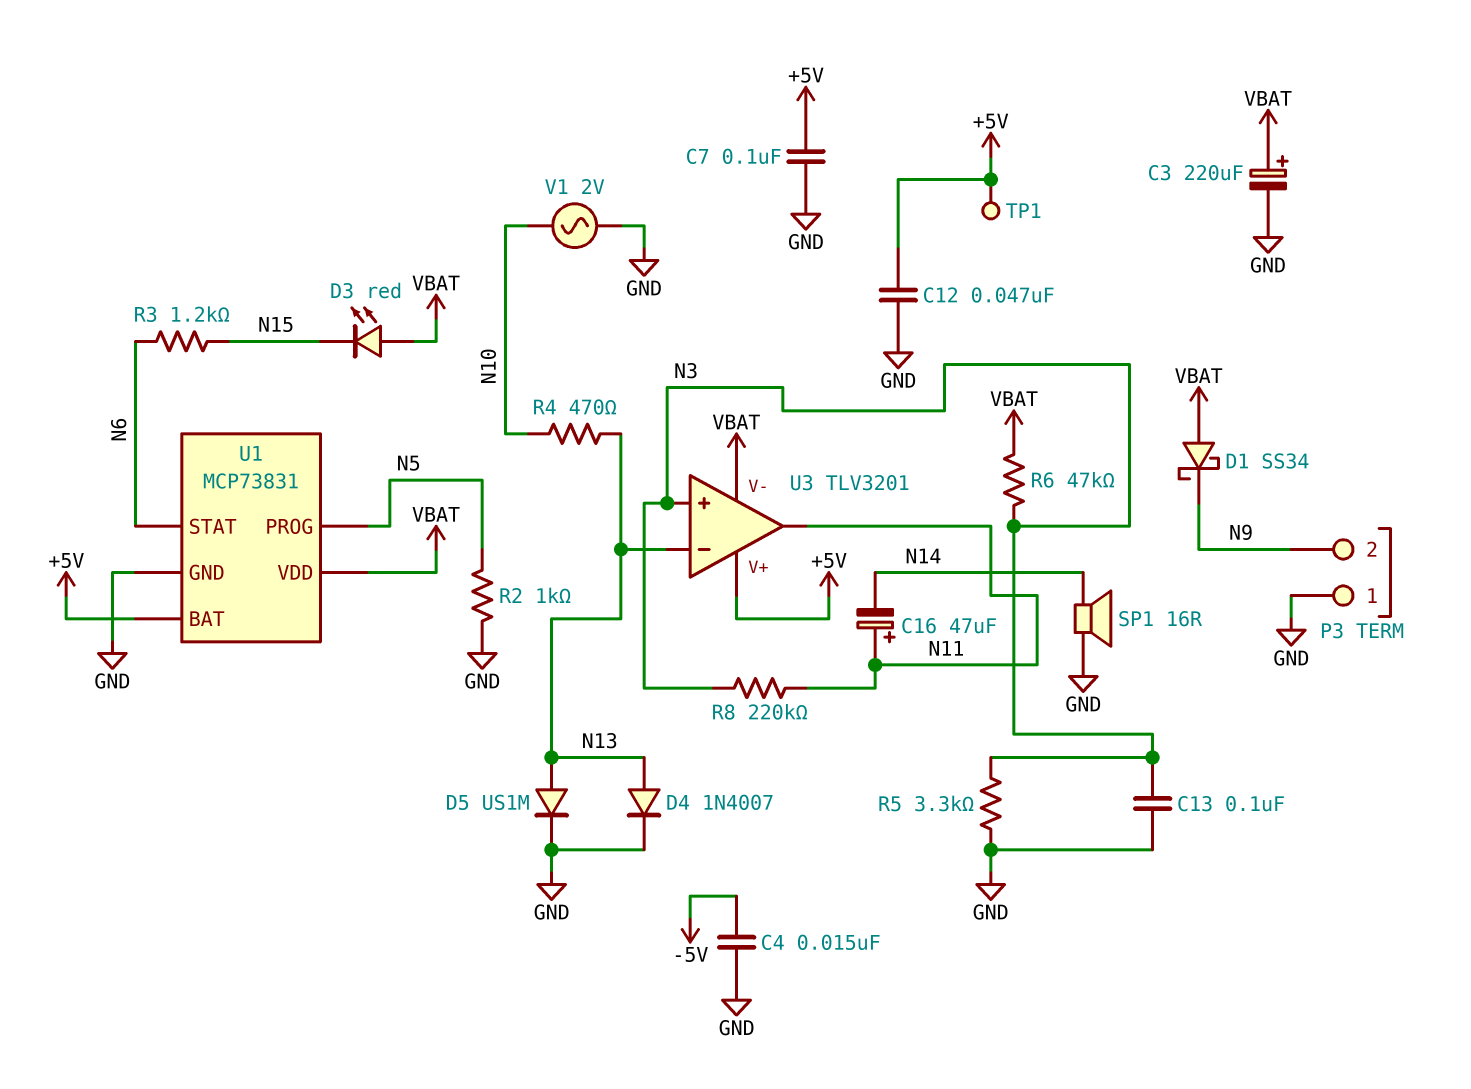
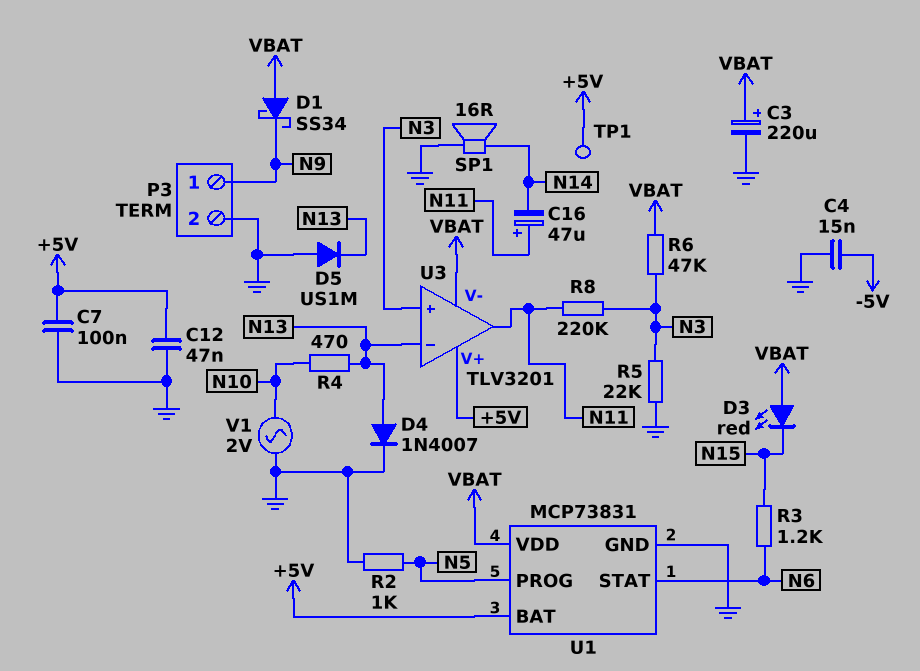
C13: 100nF (GND, N3) -> none
D5: diode US1M (A N13, K GND) -> diode US1M (A GND, K N13)
P3 pin 1: GND -> N9
P3 pin 2: N9 -> GND
R5: 3.3k (GND, N3) -> 22k (GND, N3)

